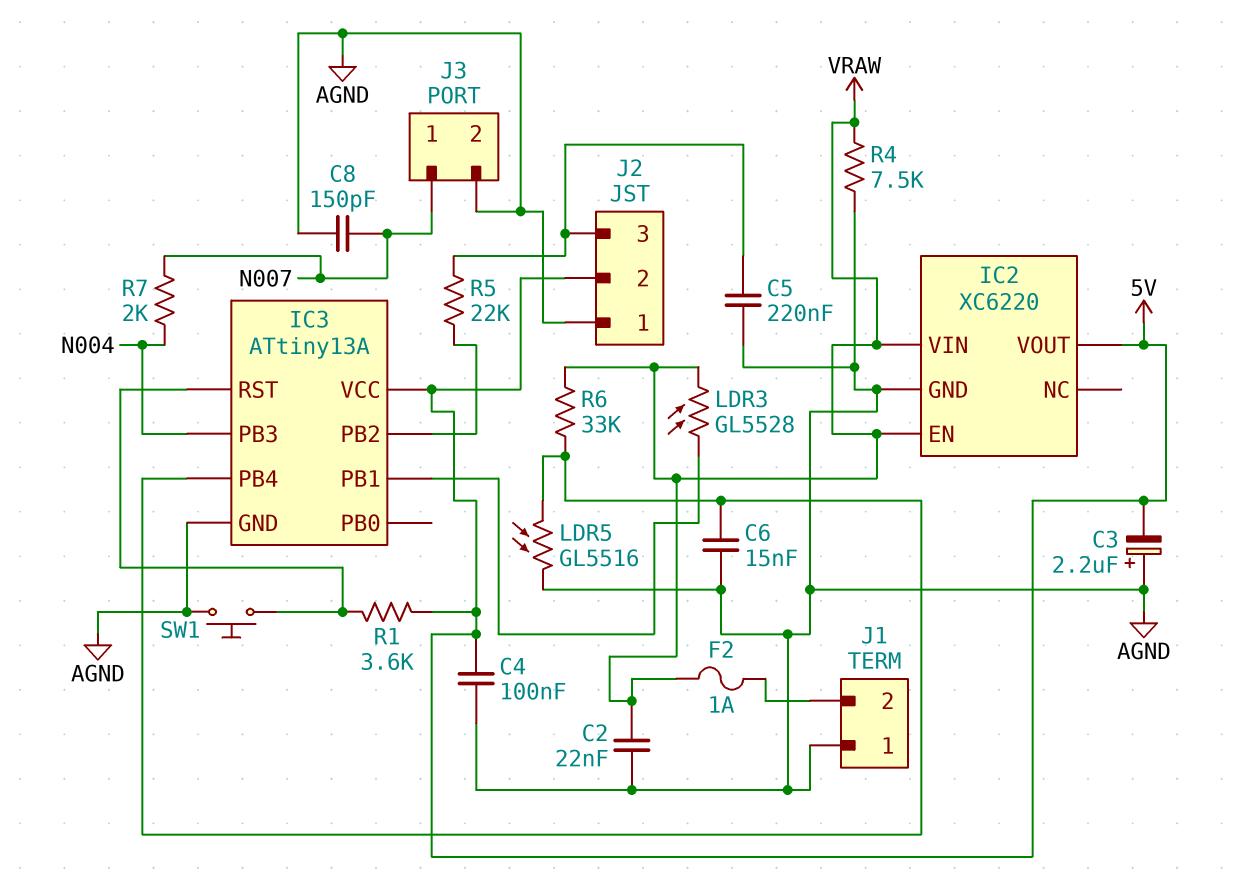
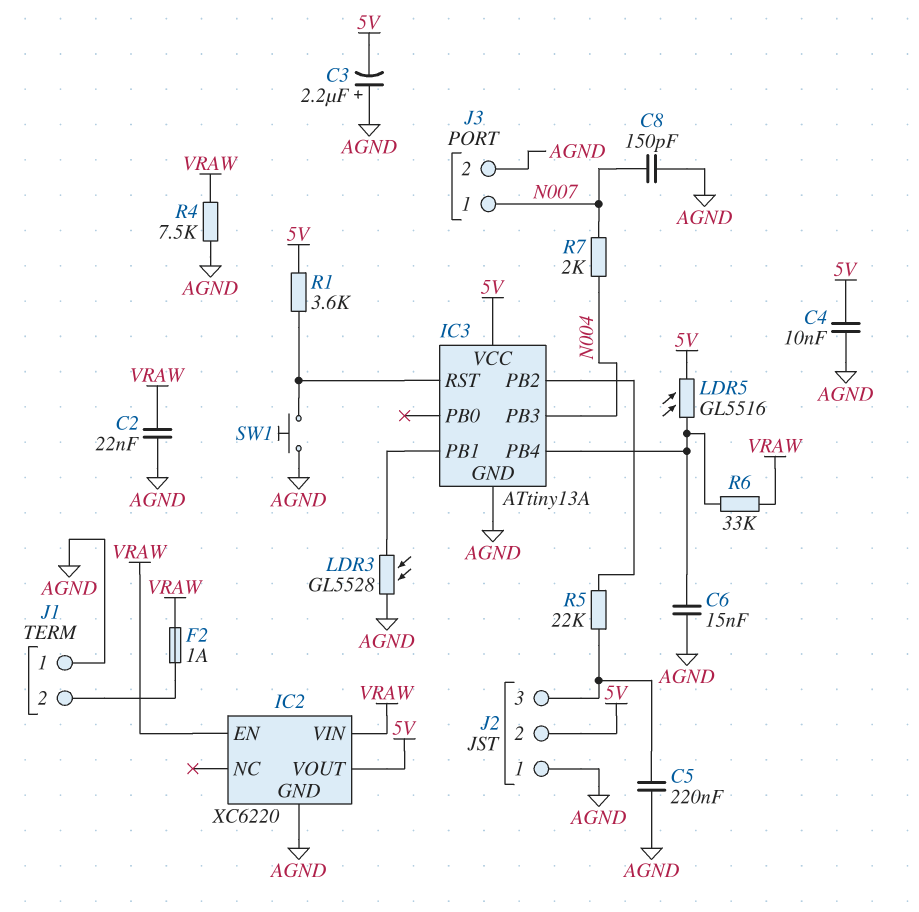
C4: 100nF (5V, AGND) -> 10nF (5V, AGND)
LDR3: GL5528 (IC3/PB1, VRAW) -> GL5528 (AGND, IC3/PB1)
LDR5: GL5516 (AGND, IC3/PB4) -> GL5516 (5V, IC3/PB4)

